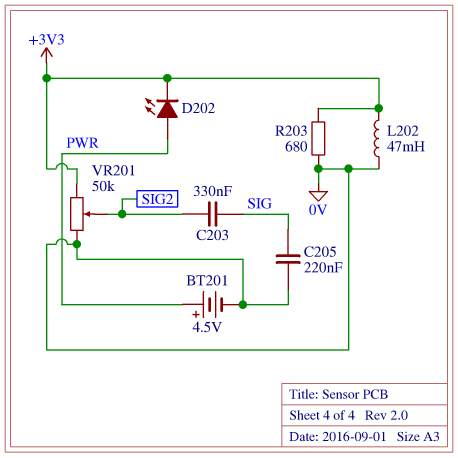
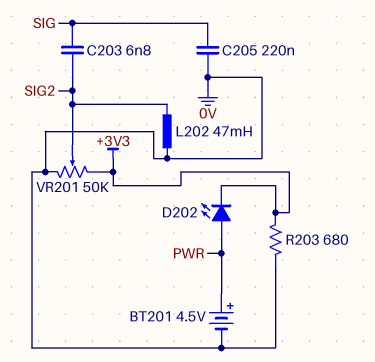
C203: 330nF (SIG, SIG2) -> 6.8nF (SIG, SIG2)
L202: 47mH (+3V3, 0V) -> 47mH (0V, SIG2)

